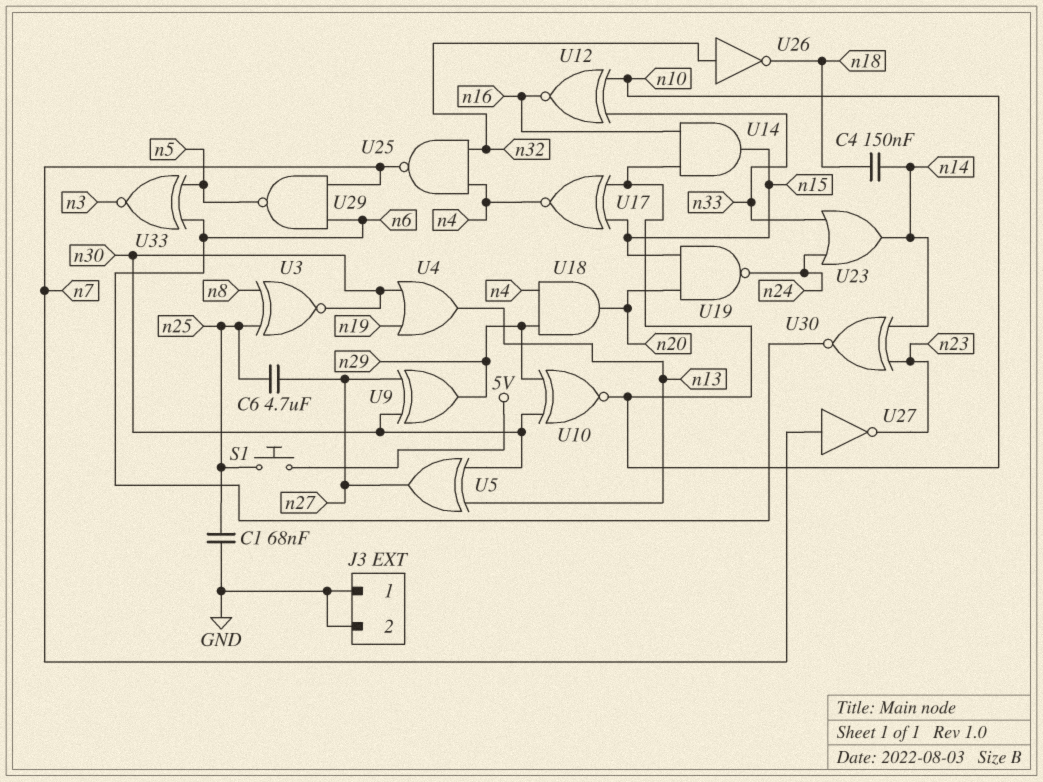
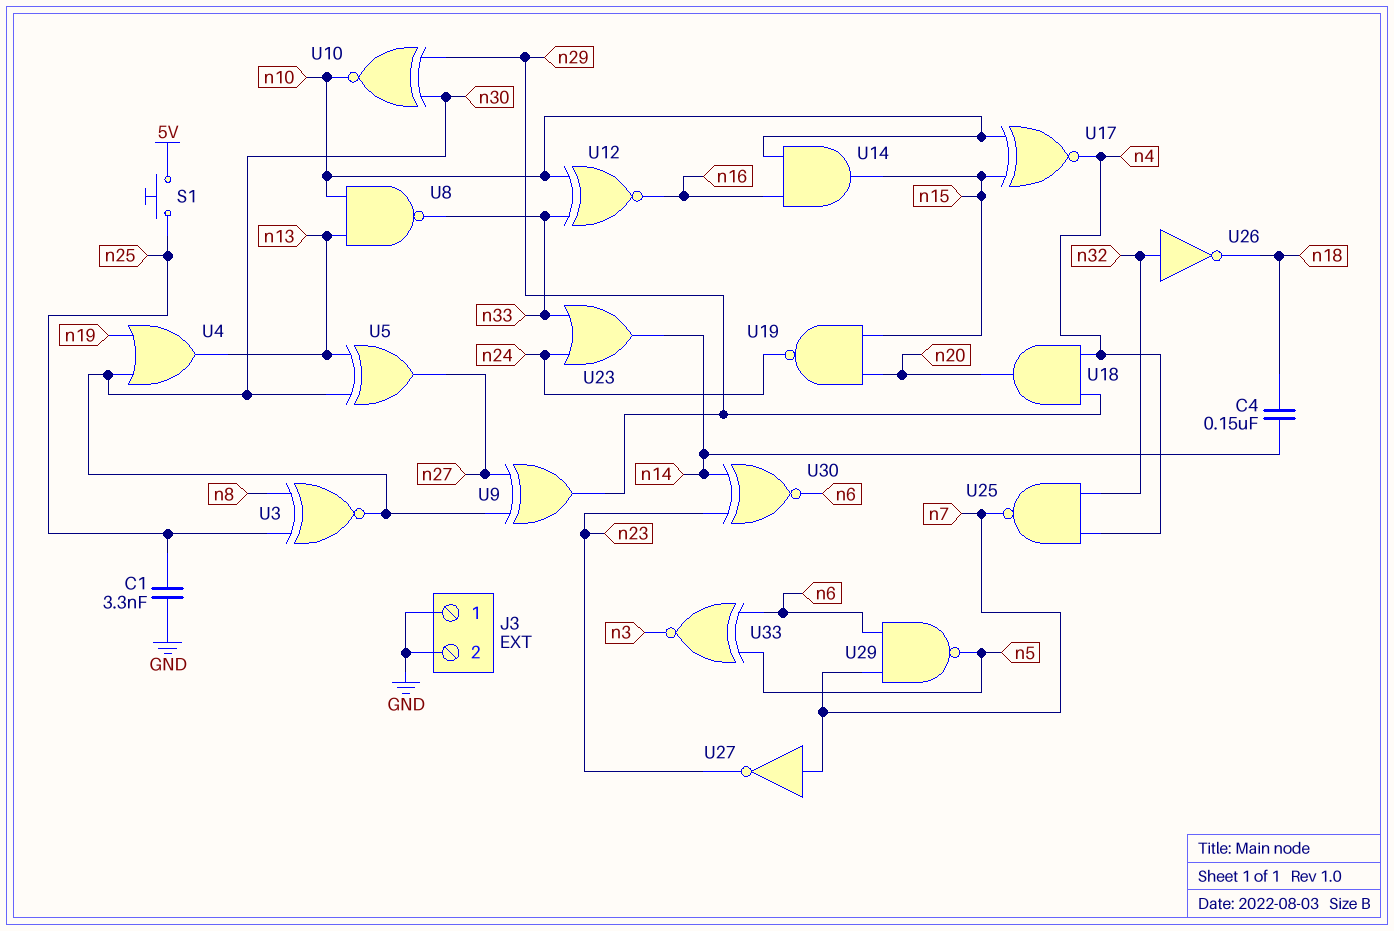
C1: 68nF (GND, n25) -> 3.3nF (GND, n25)
C6: 4.7uF (n25, n27) -> none
U8: none -> NAND (in n10, in n13, out n33)

